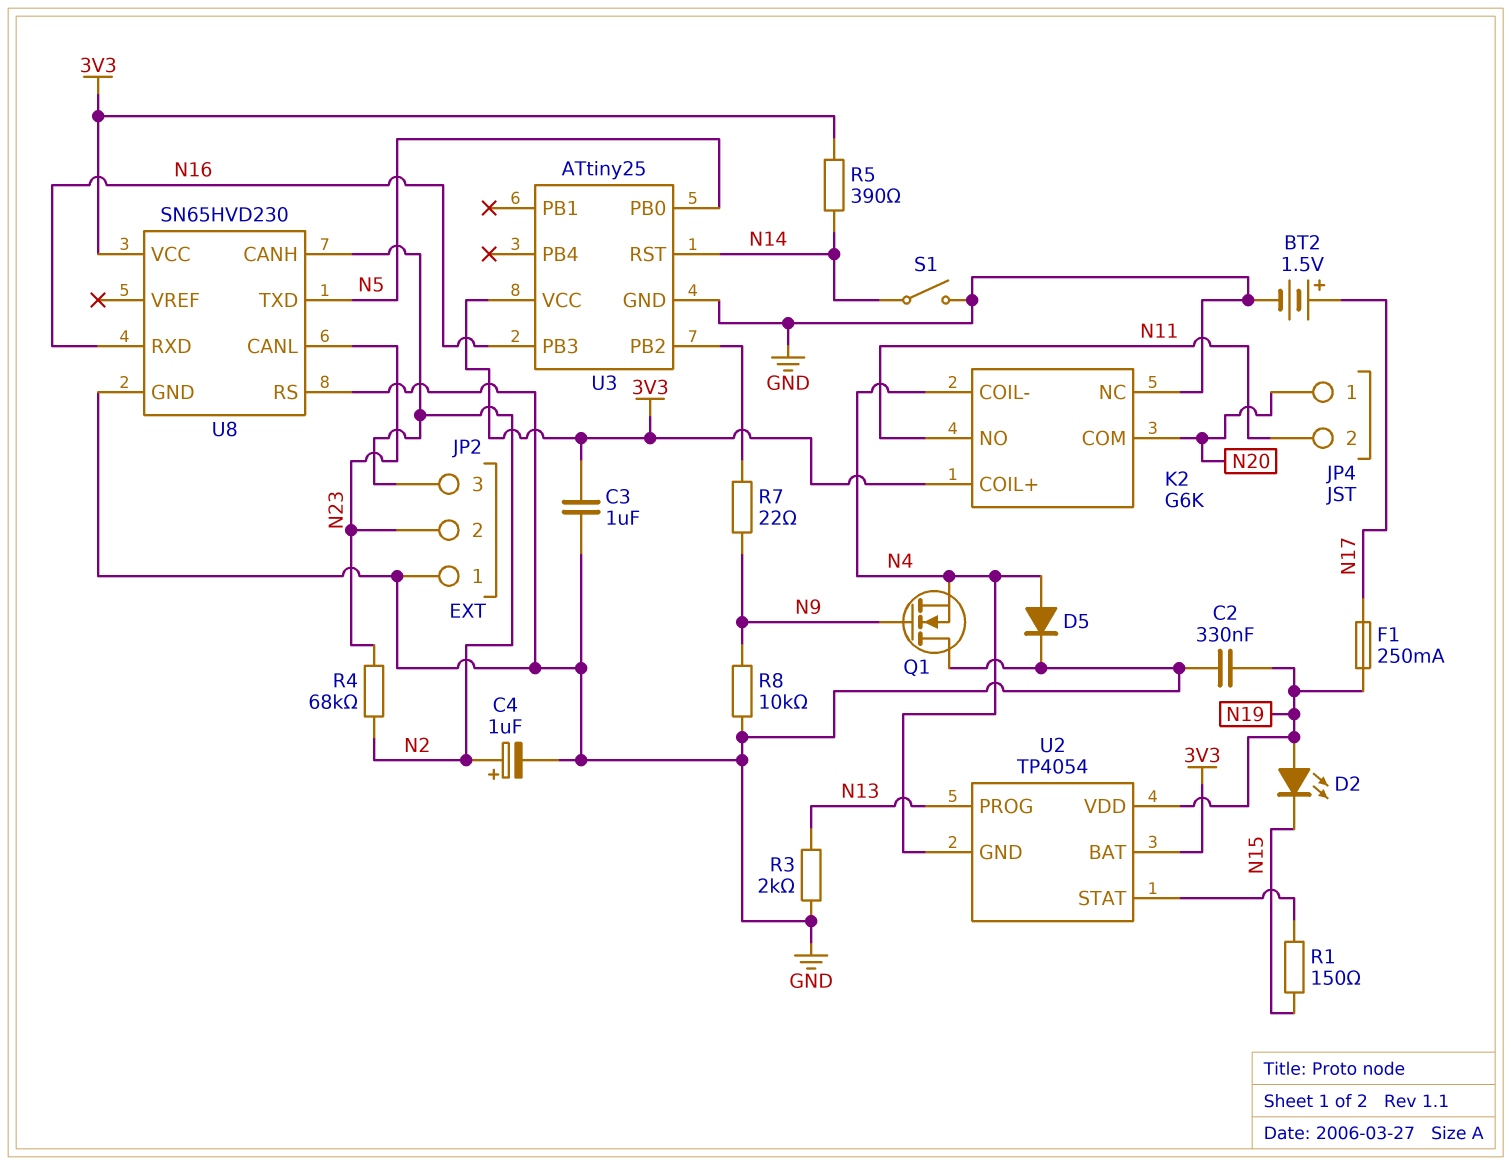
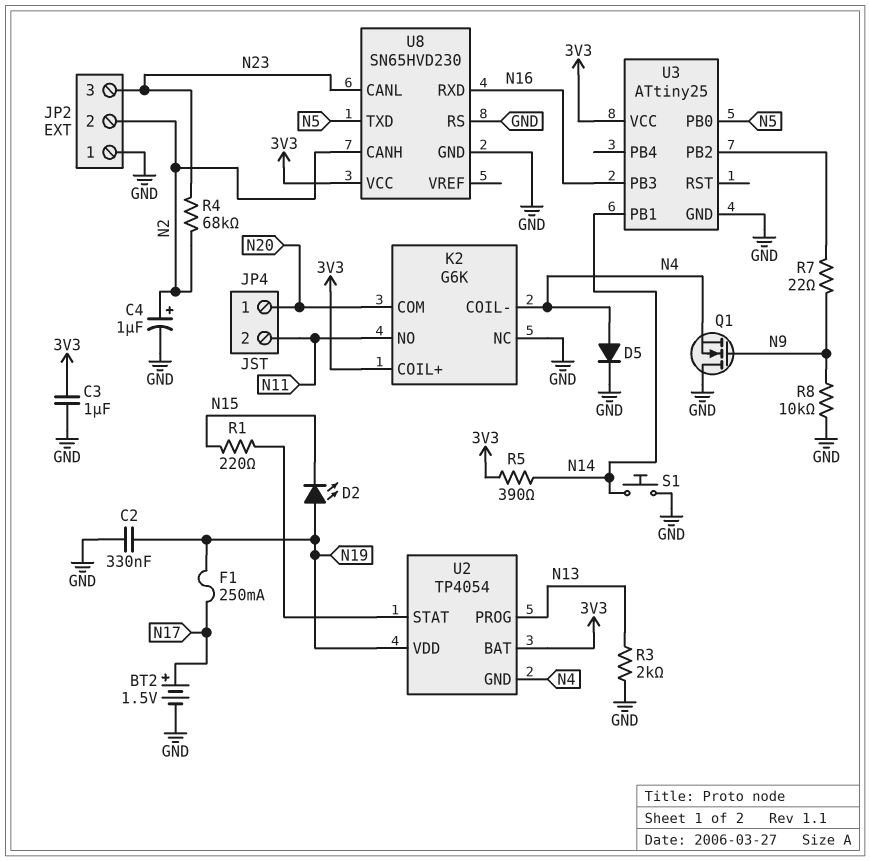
JP2 pin 2: N23 -> N2
JP2 pin 3: N2 -> N23
R1: 150 (N15, U2/STAT) -> 220 (N15, U2/STAT)
S1: switch (GND, N14) -> button (GND, N14)
U3 pin PB1: none -> N14
U3 pin RST: N14 -> none

